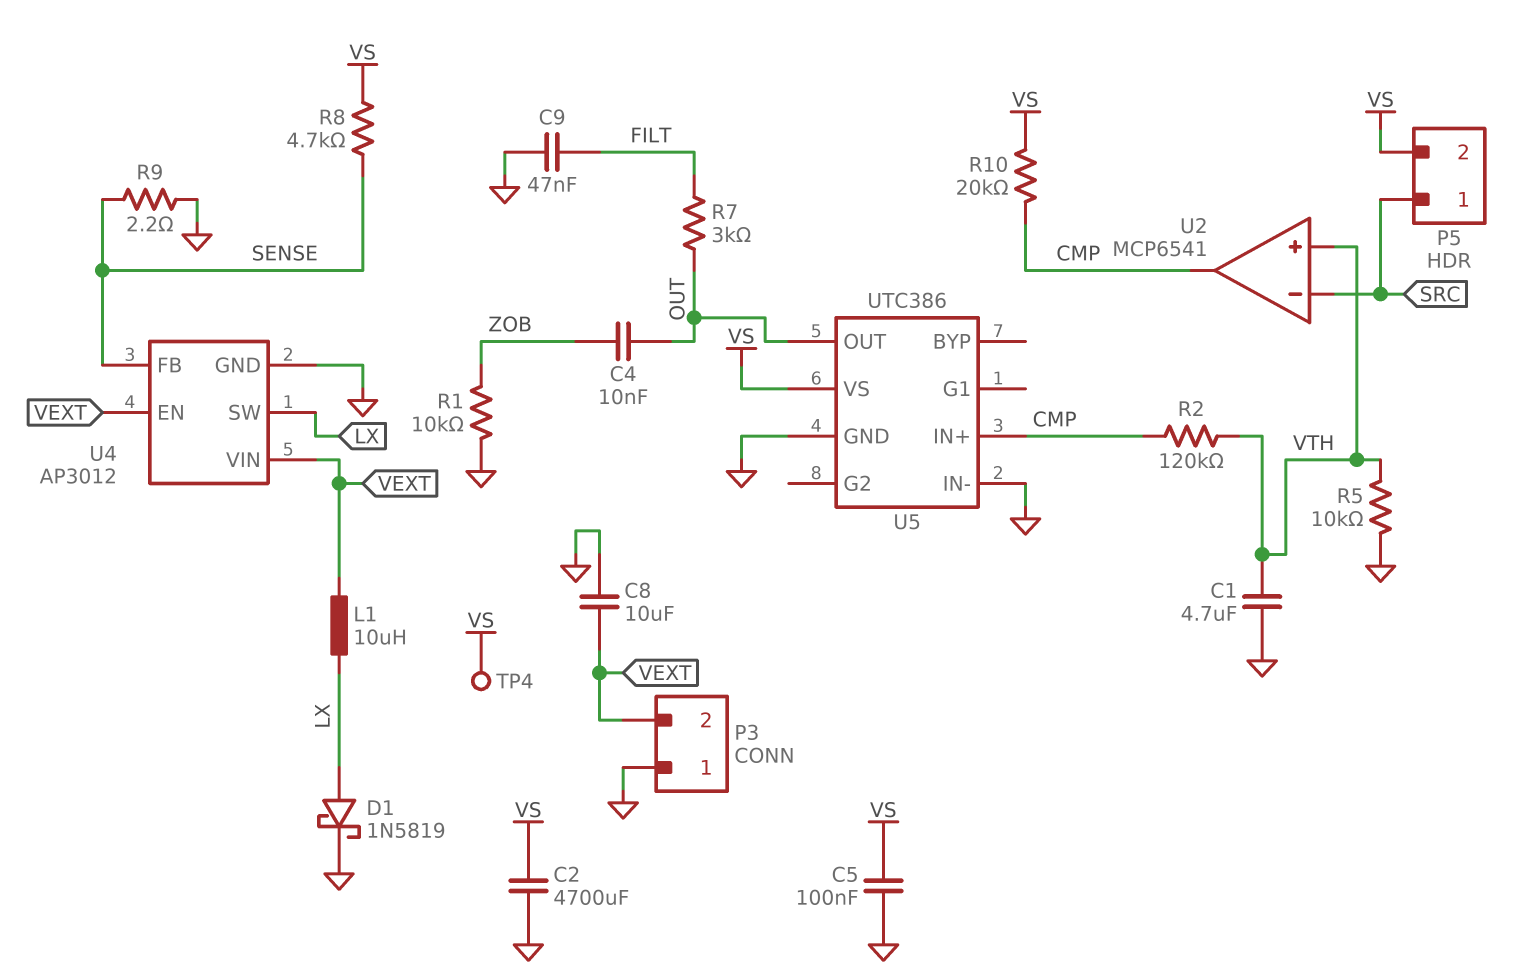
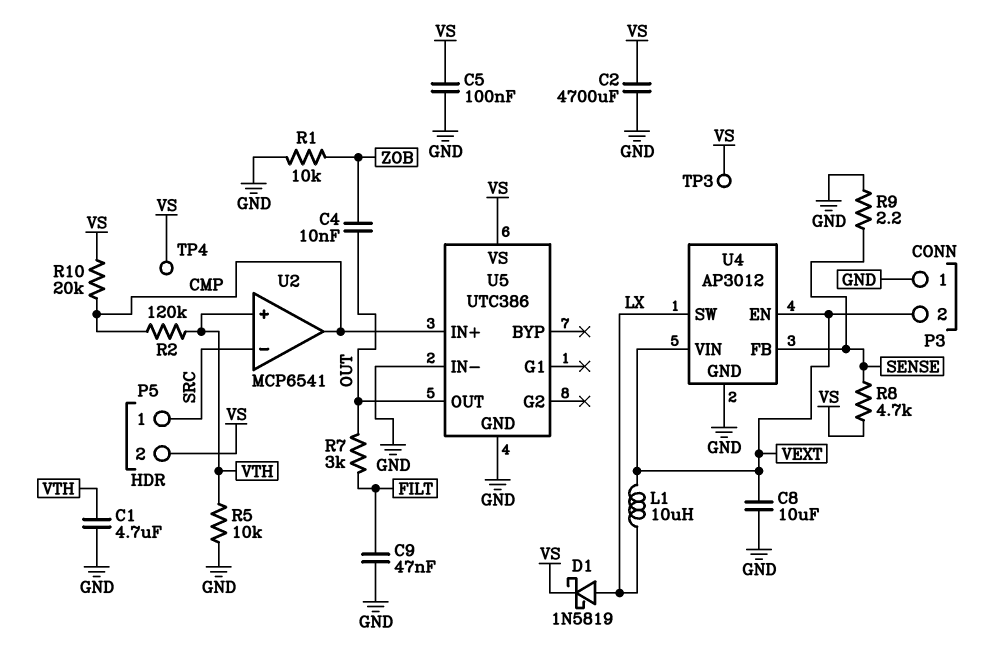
D1: schottky 1N5819 (A LX, K GND) -> schottky 1N5819 (A LX, K VS)
TP3: none -> test point (VS)

